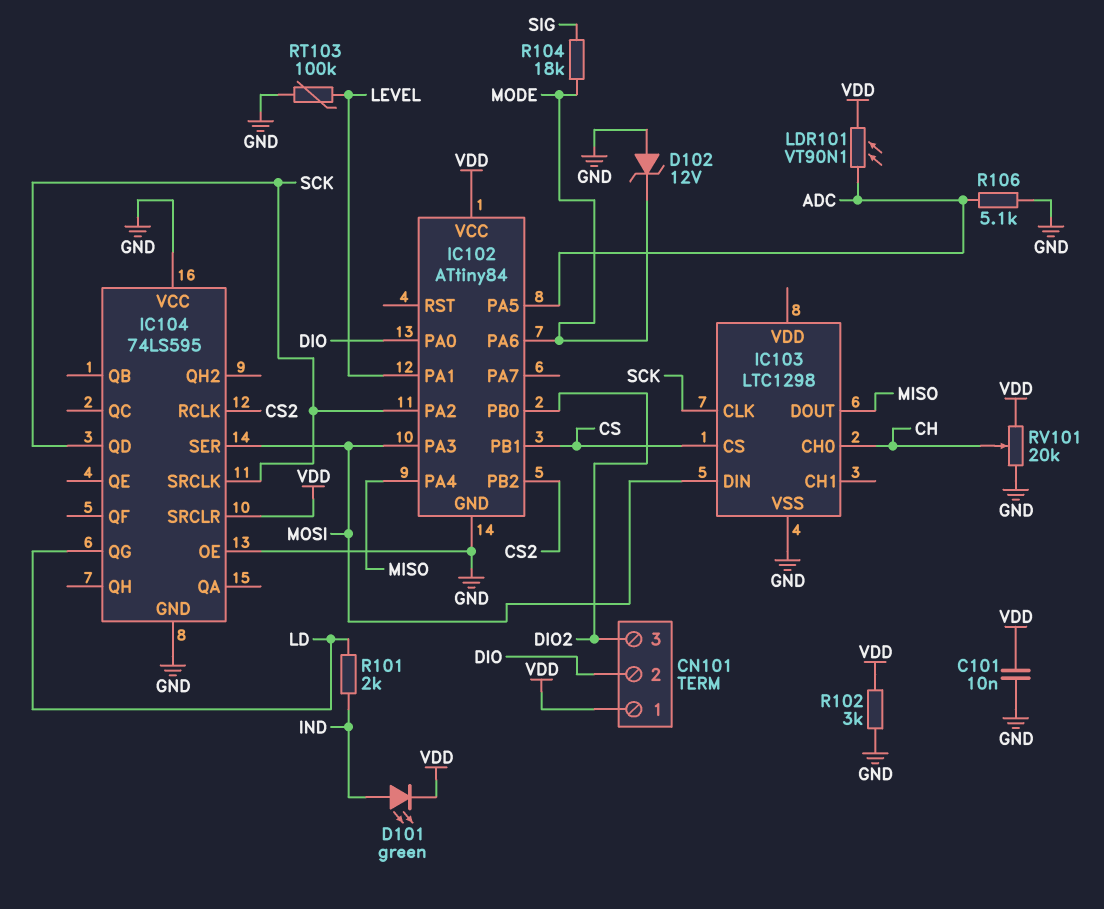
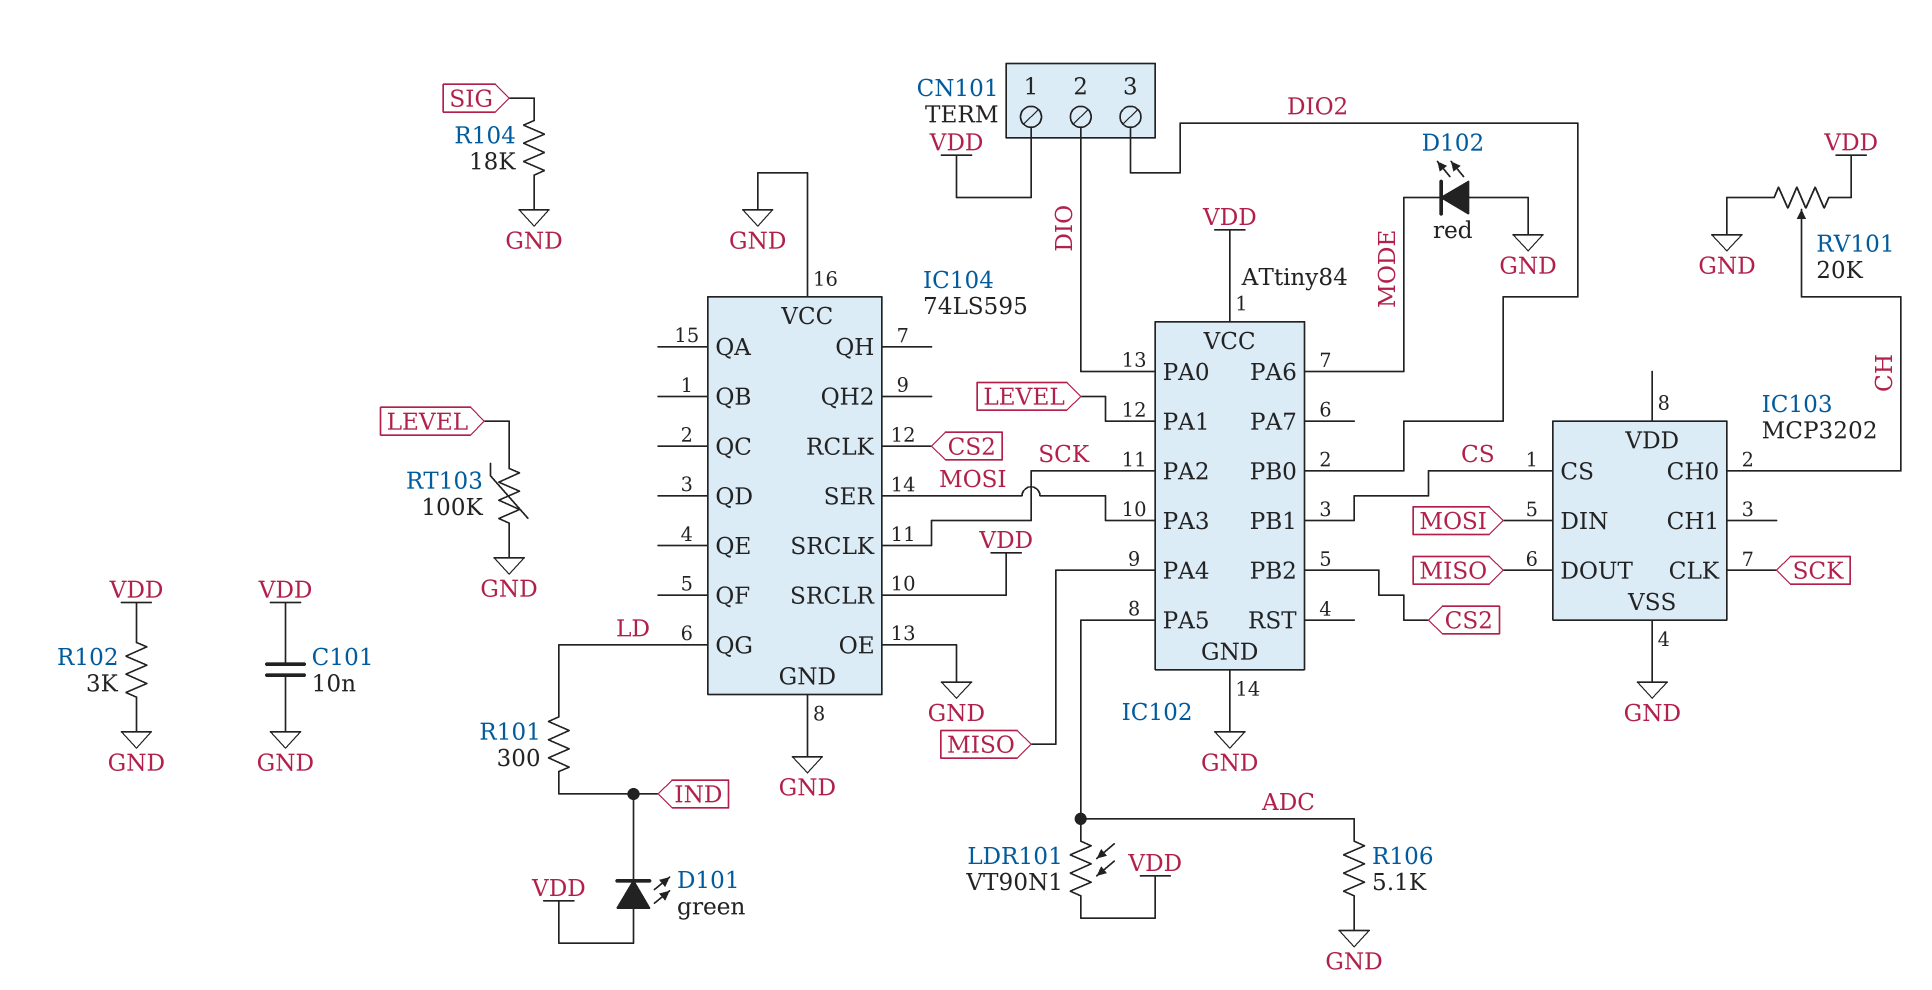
D101: LED green (A IND, K VDD) -> LED green (A VDD, K IND)
D102: zener 12V (A GND, K MODE) -> LED red (A GND, K MODE)
IC103: LTC1298 -> MCP3202
IC104 pin QD: SCK -> none
R101: 2k (IND, LD) -> 300 (IND, LD)
R104: 18k (MODE, SIG) -> 18k (GND, SIG)

